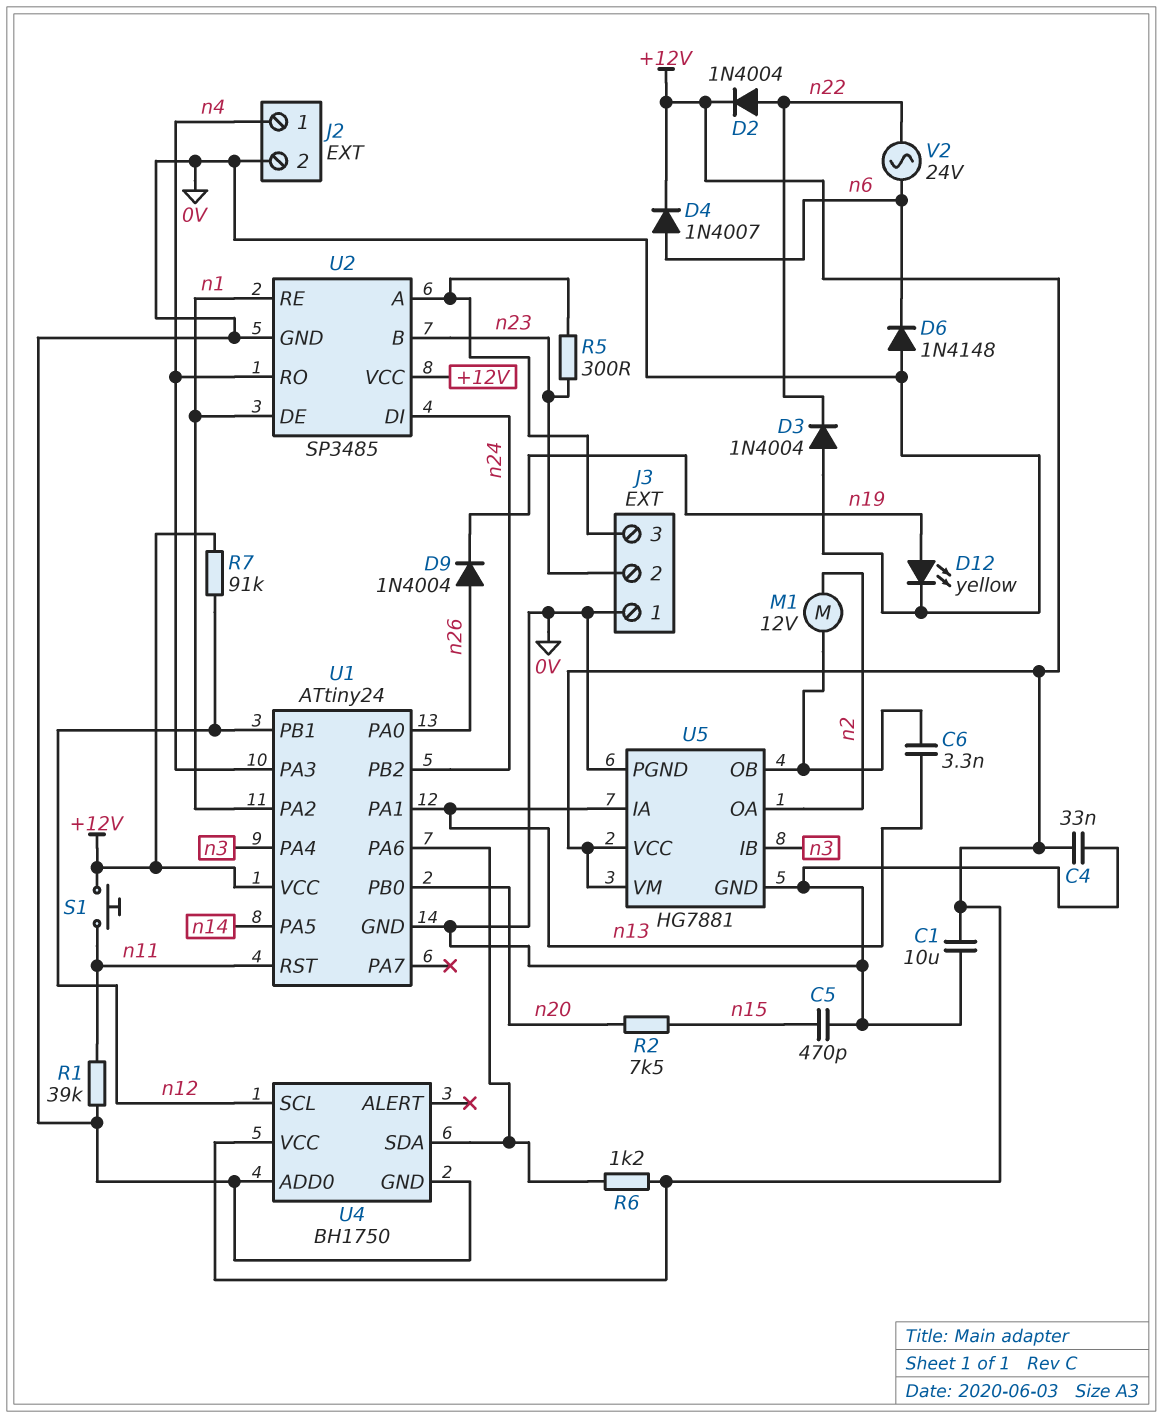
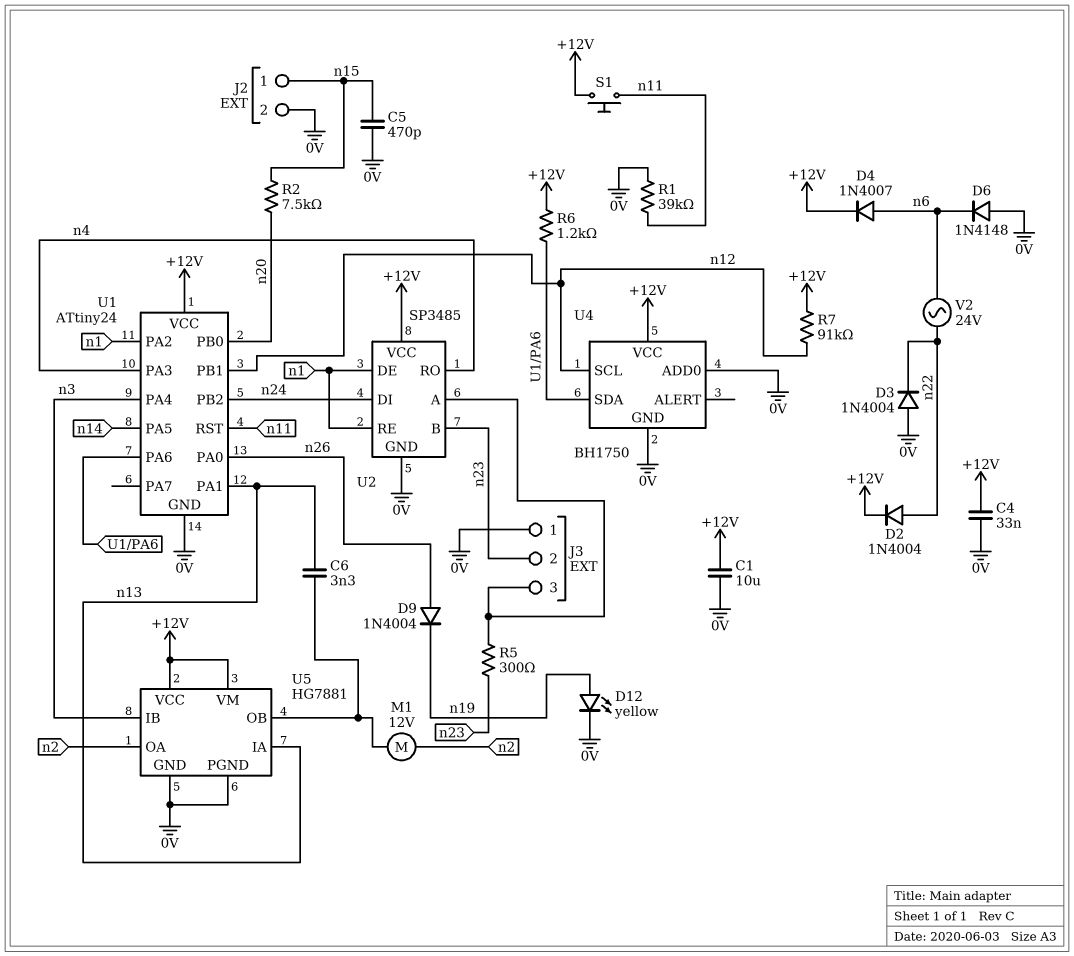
J2 pin 1: n4 -> n15

